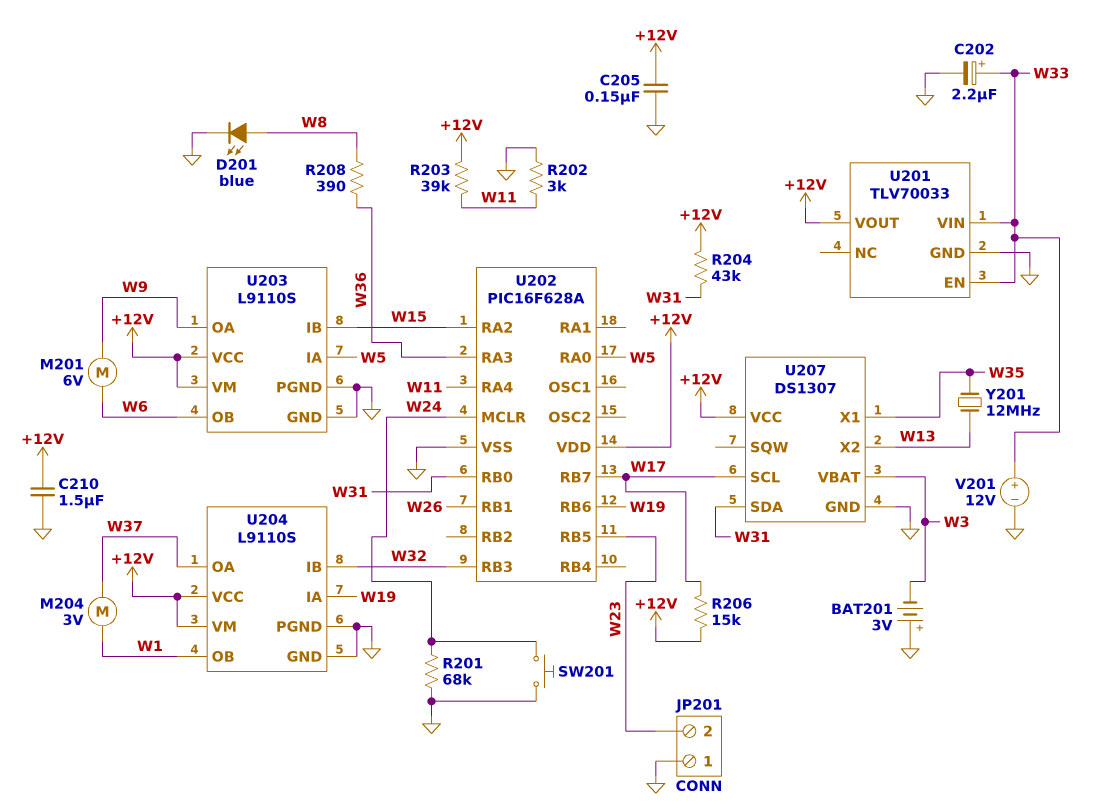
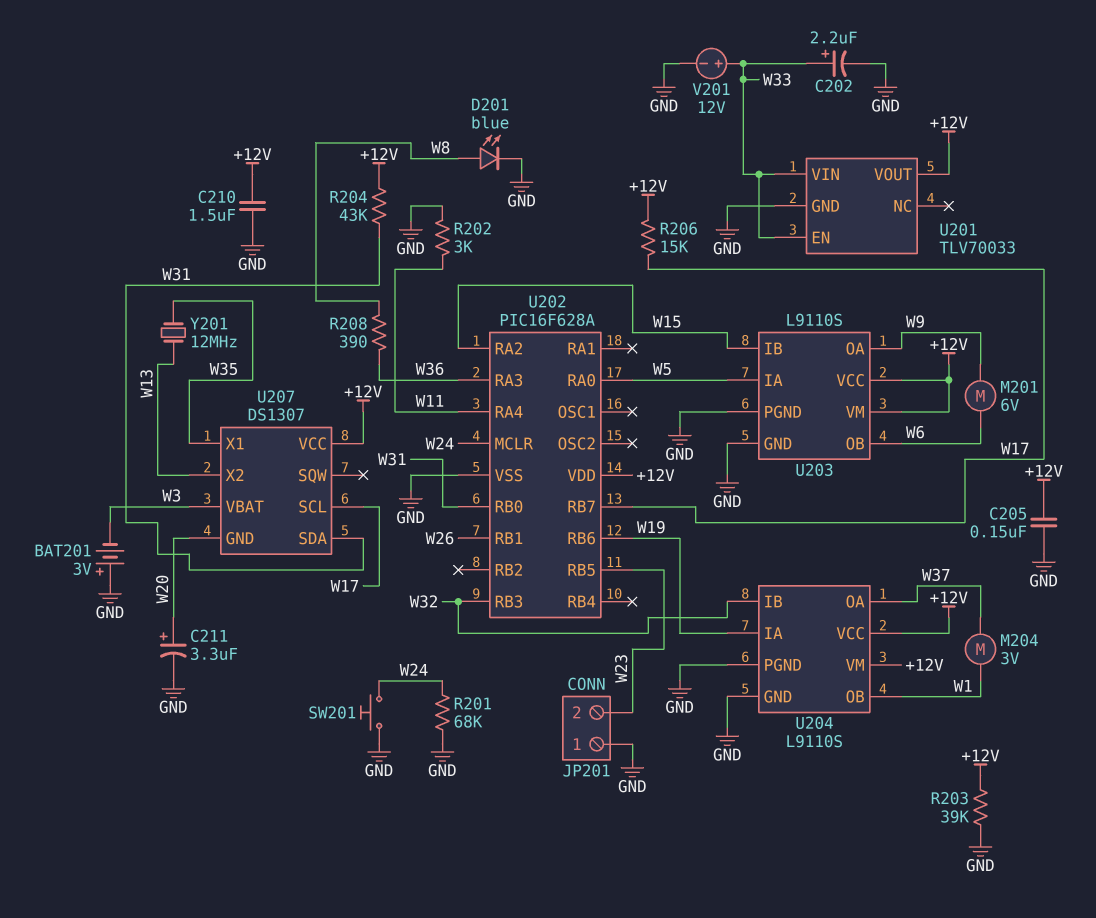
C211: none -> 3.3uF (plus W20, minus GND)
R203: 39k (+12V, W11) -> 39k (+12V, GND)
U207 pin GND: GND -> W20

